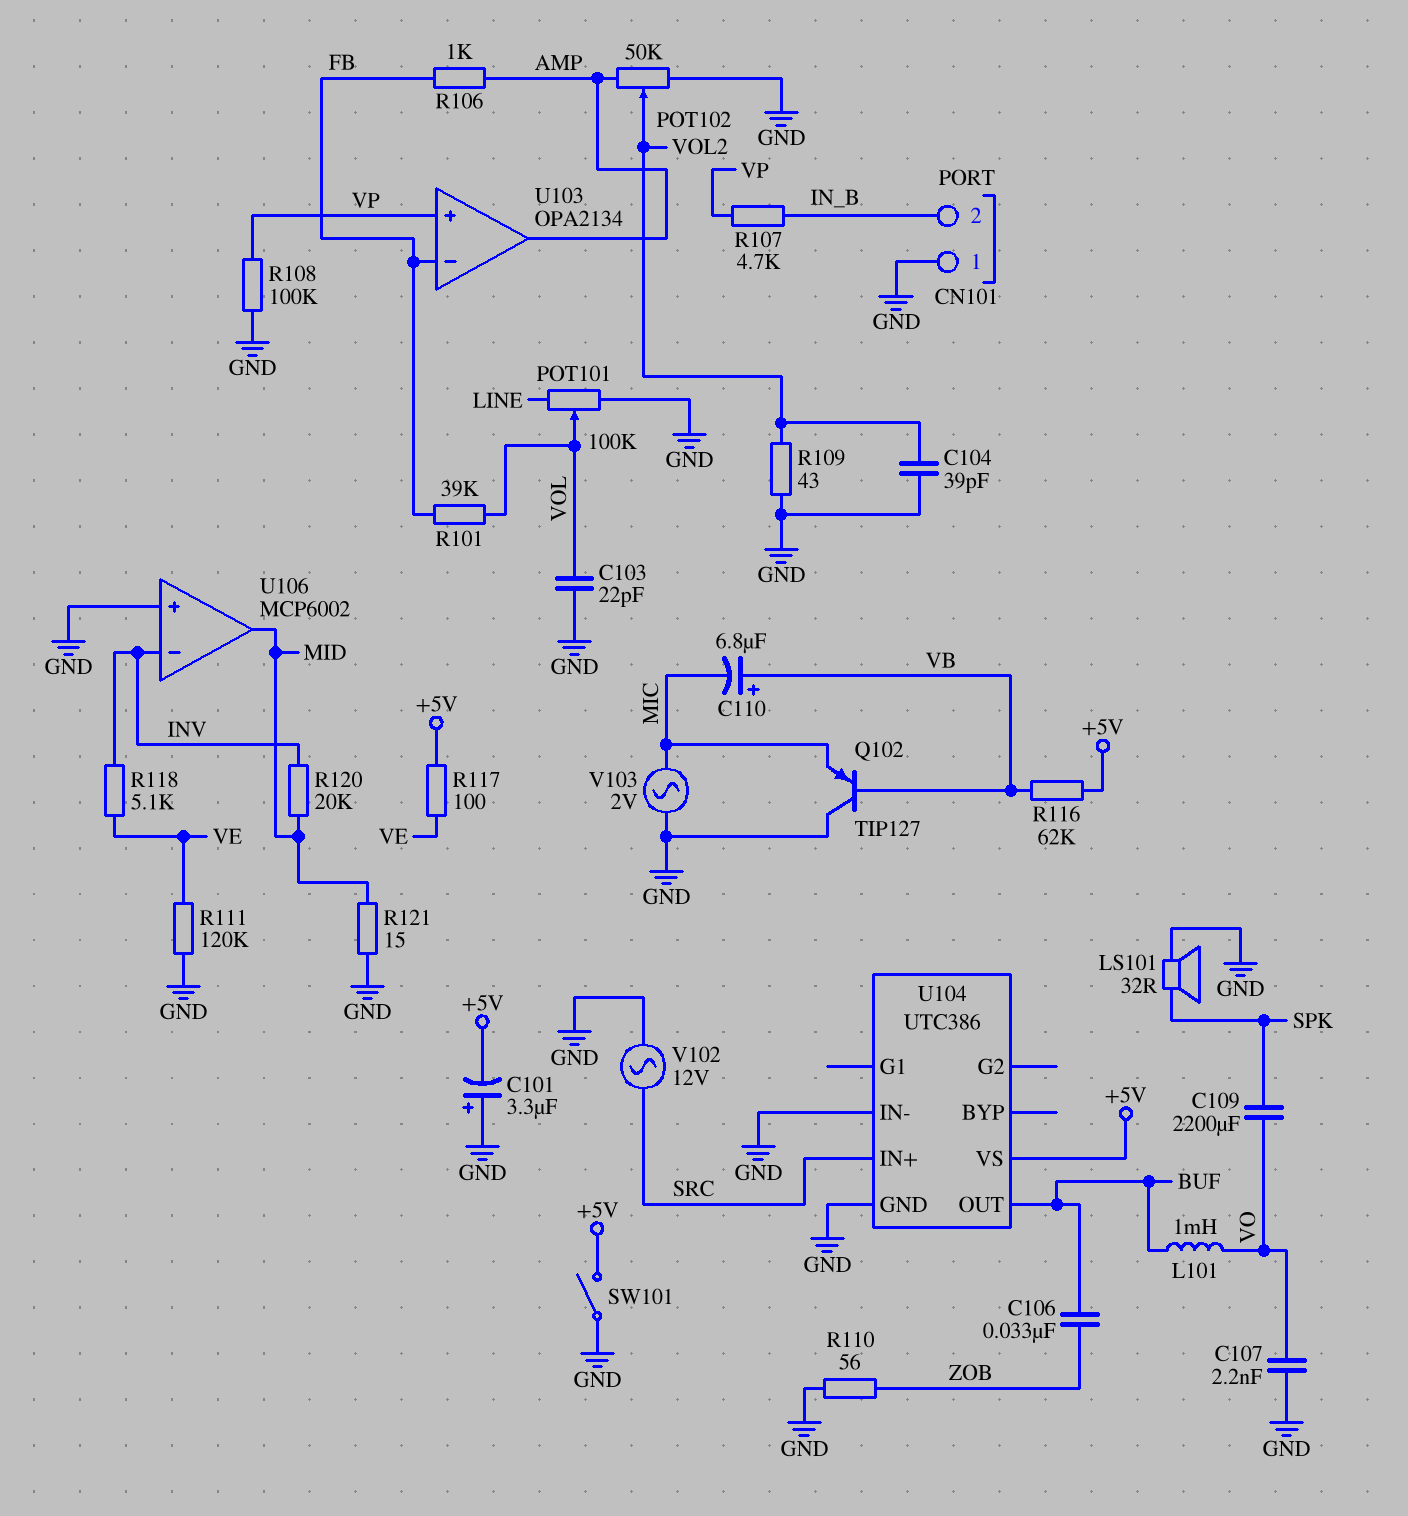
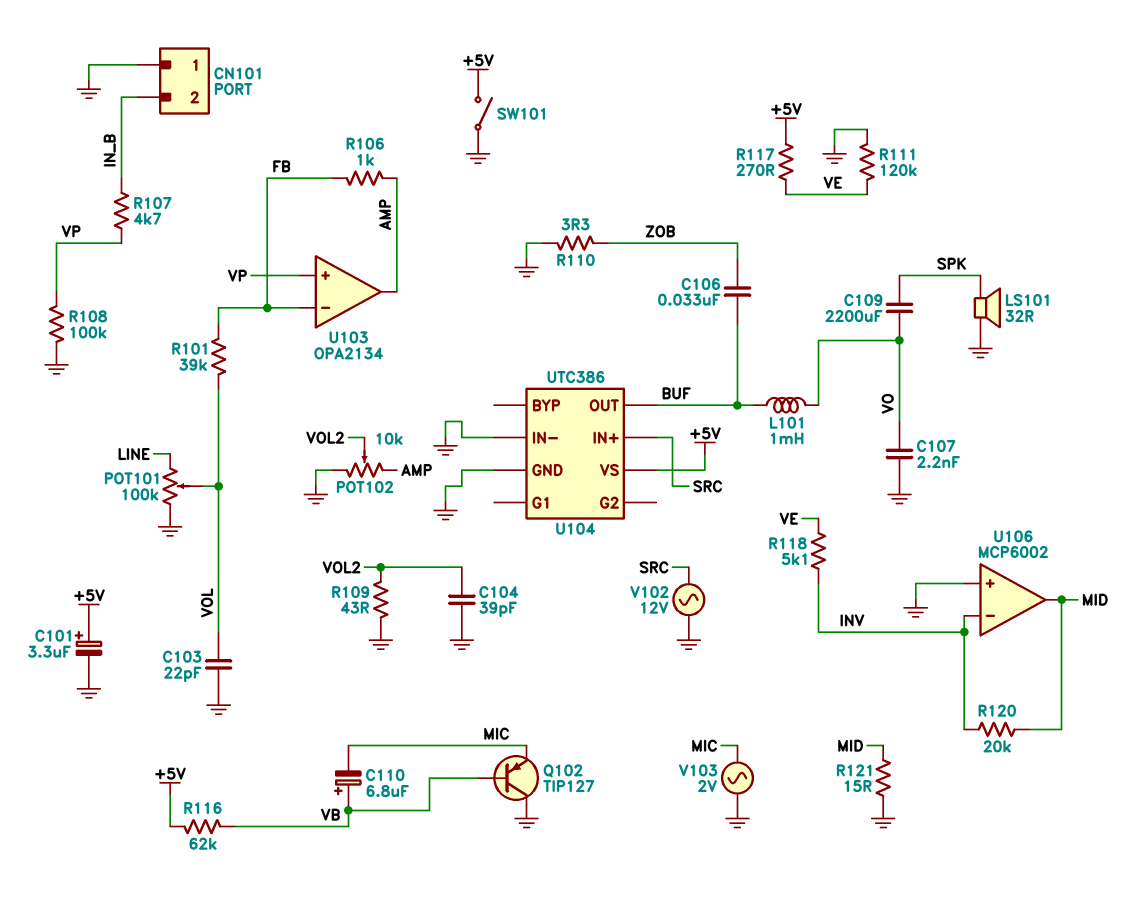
C101: 3.3uF (plus GND, minus +5V) -> 3.3uF (plus +5V, minus GND)
POT102: 50k (AMP, GND, wiper VOL2) -> 10k (AMP, GND, wiper VOL2)
R110: 56 (GND, ZOB) -> 3.3 (GND, ZOB)
R117: 100 (+5V, VE) -> 270 (+5V, VE)

